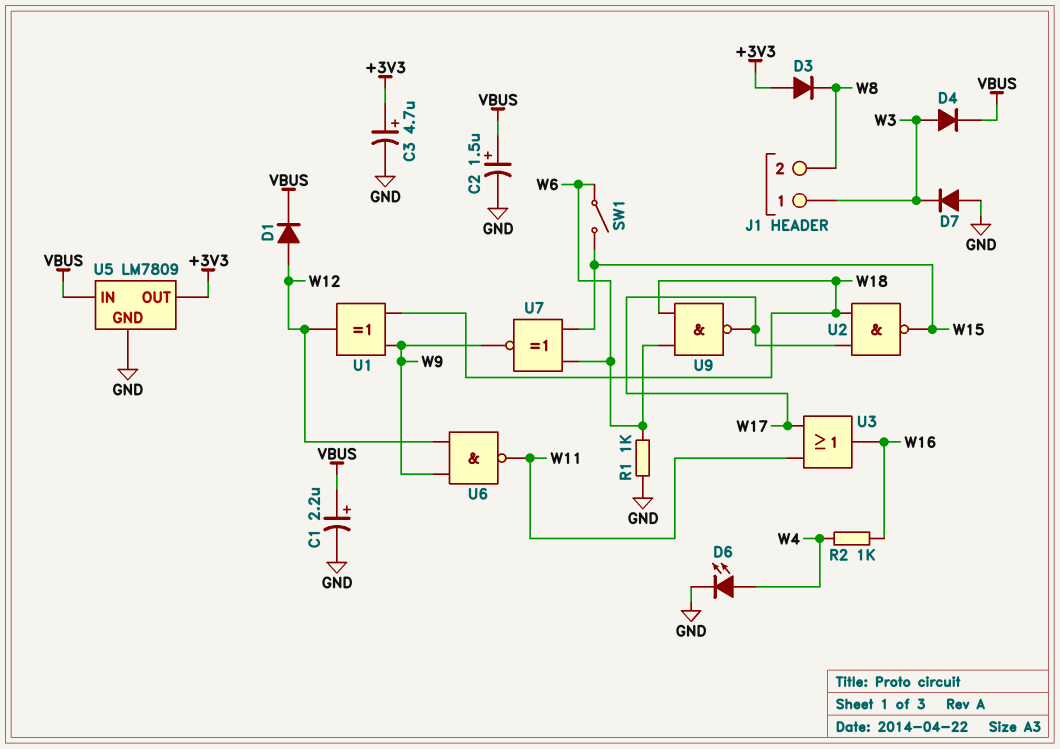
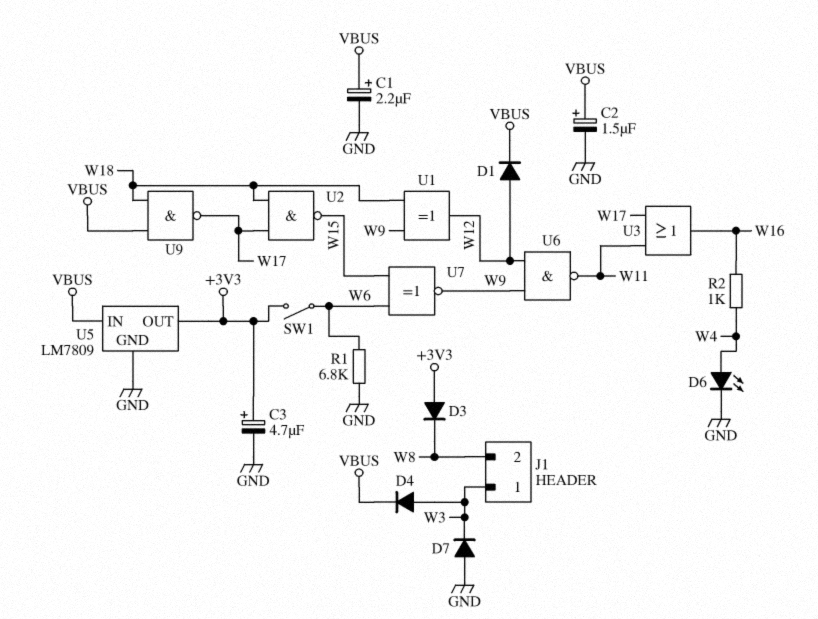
R1: 1k (GND, W6) -> 6.8k (GND, W6)
SW1: switch (W6, W15) -> switch (+3V3, W6)
U9: NAND (in W6, in W18, out W17) -> NAND (in VBUS, in W18, out W17)

